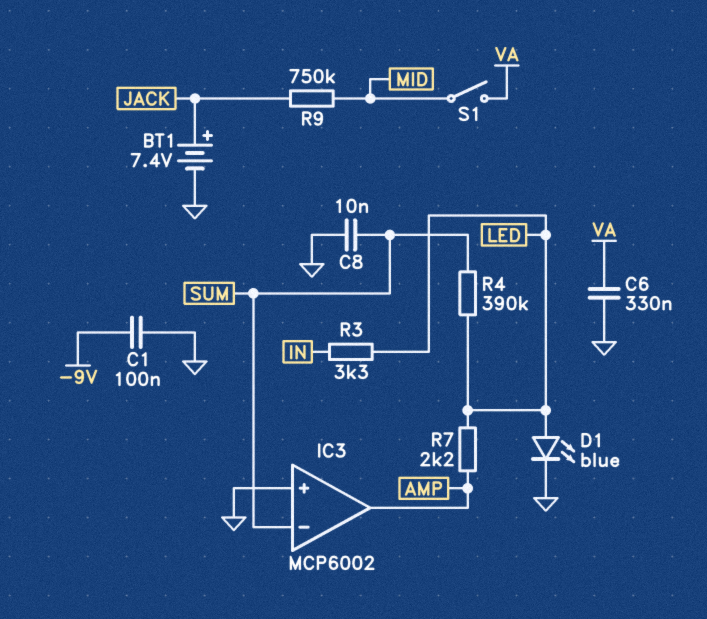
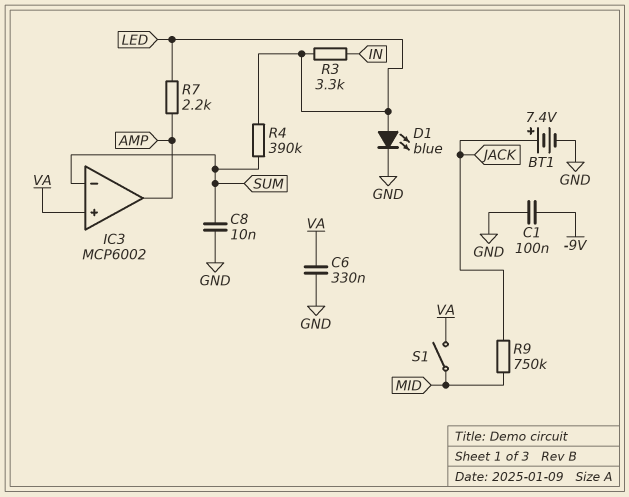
IC3 pin in+: GND -> VA

